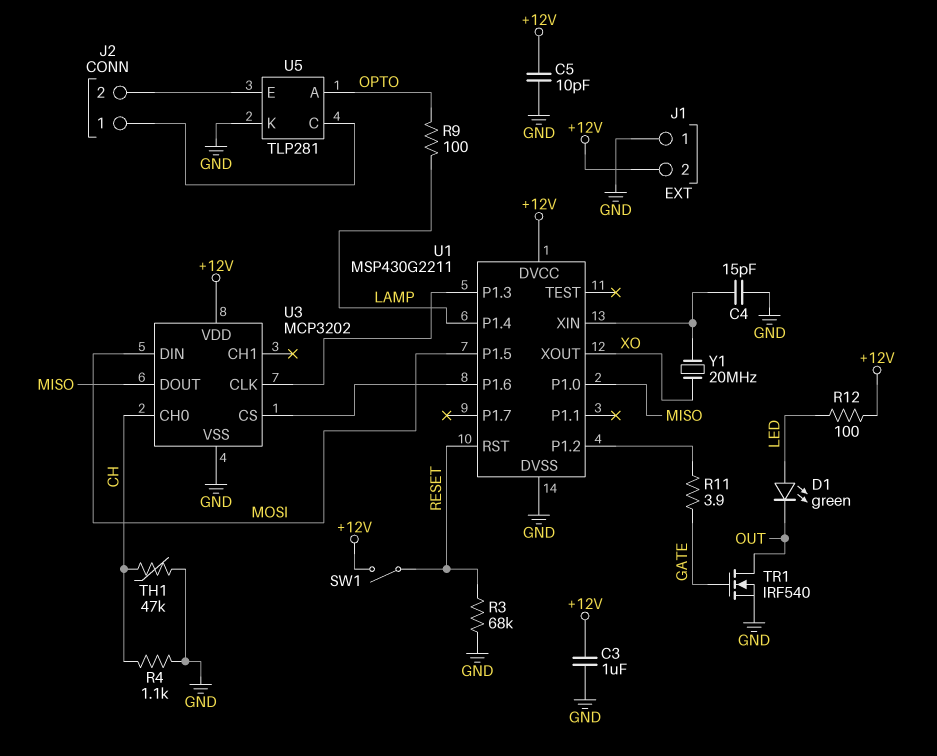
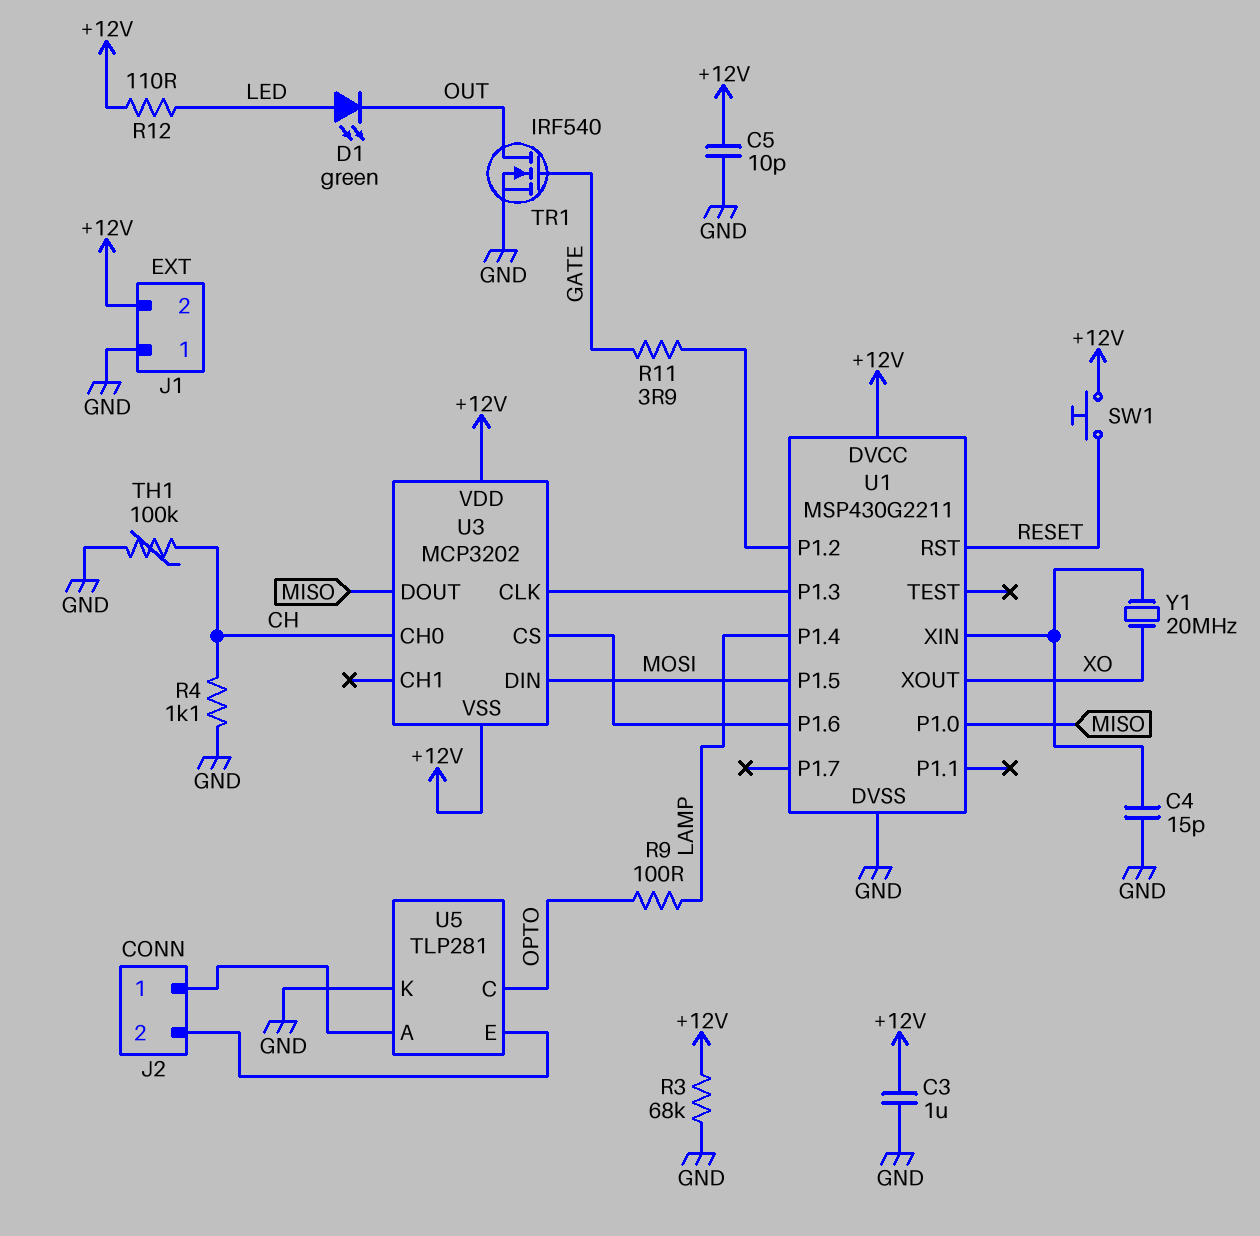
R3: 68k (GND, RESET) -> 68k (+12V, GND)
R12: 100 (+12V, LED) -> 110 (+12V, LED)
SW1: switch (+12V, RESET) -> button (+12V, RESET)
TH1: 47k (CH, GND) -> 100k (CH, GND)
U3 pin VSS: GND -> +12V
U5 pin A: OPTO -> J2/1
U5 pin C: J2/1 -> OPTO

